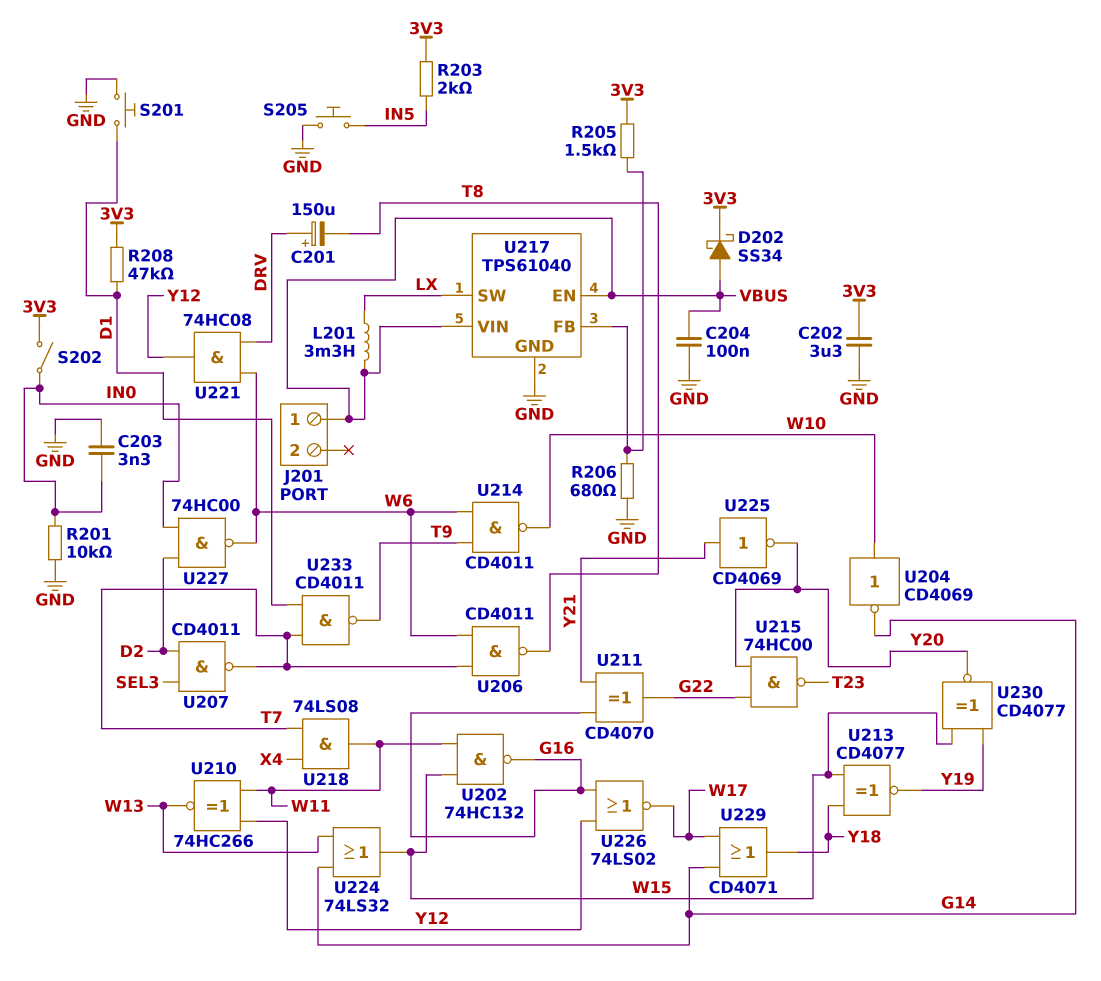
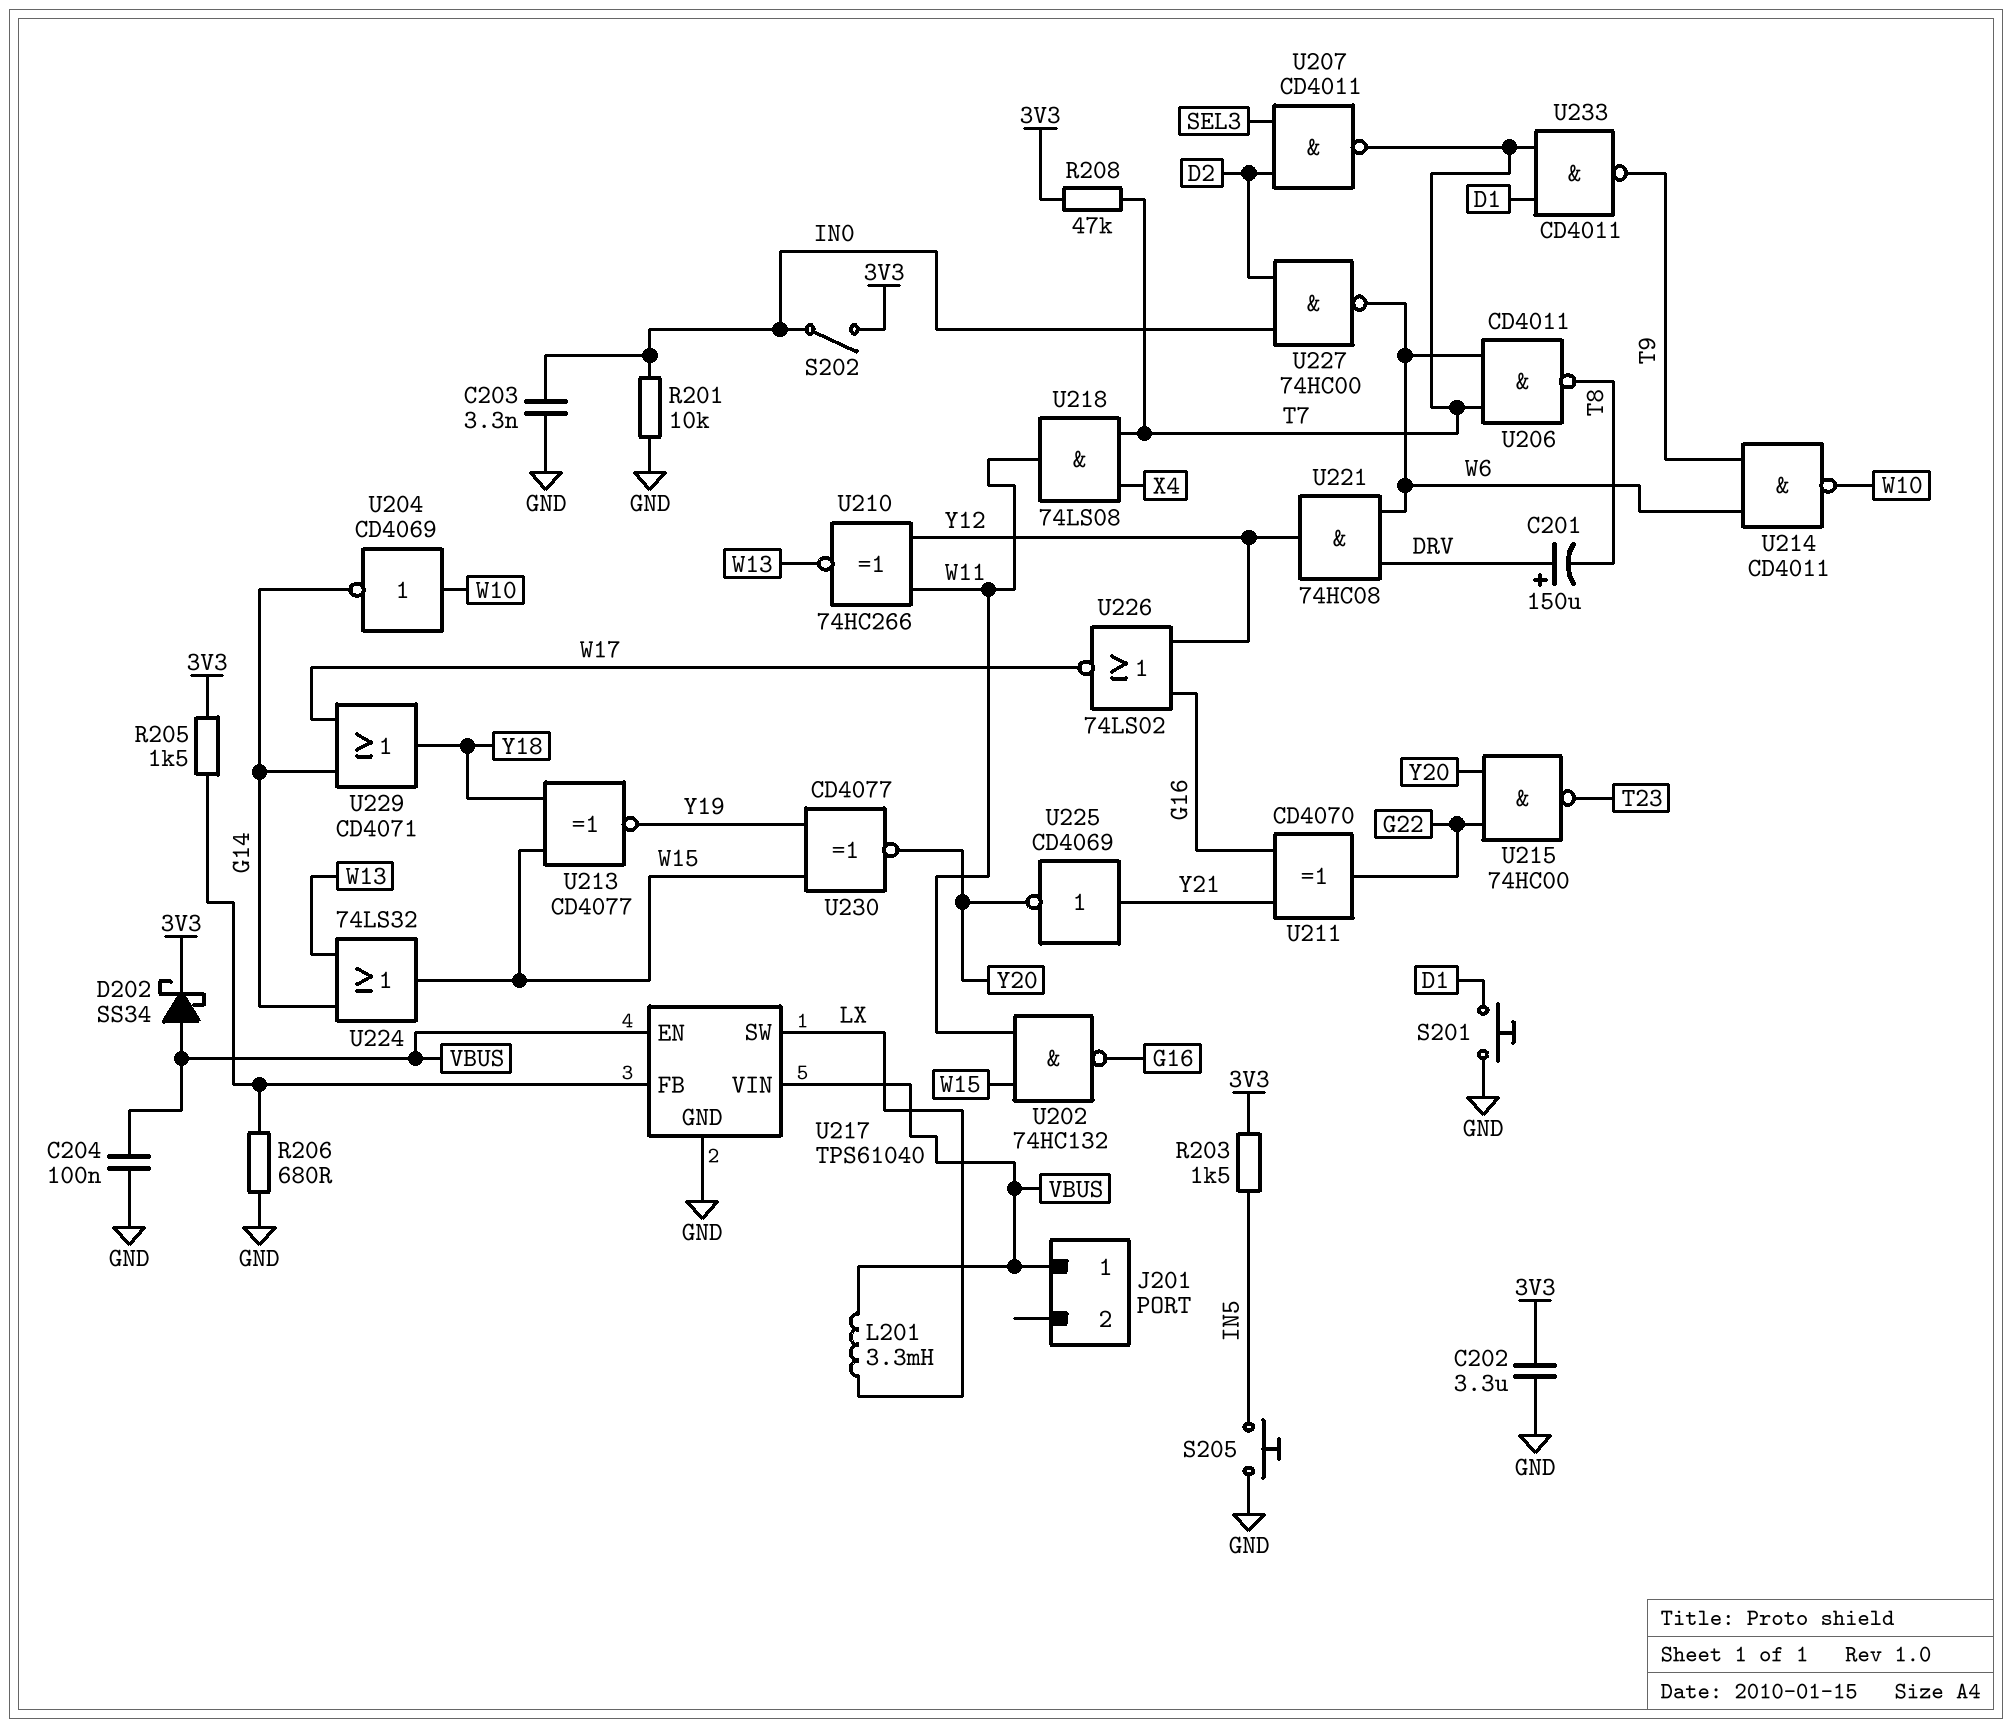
R203: 2k (3V3, IN5) -> 1.5k (3V3, IN5)
R208: 47k (3V3, D1) -> 47k (3V3, T7)

